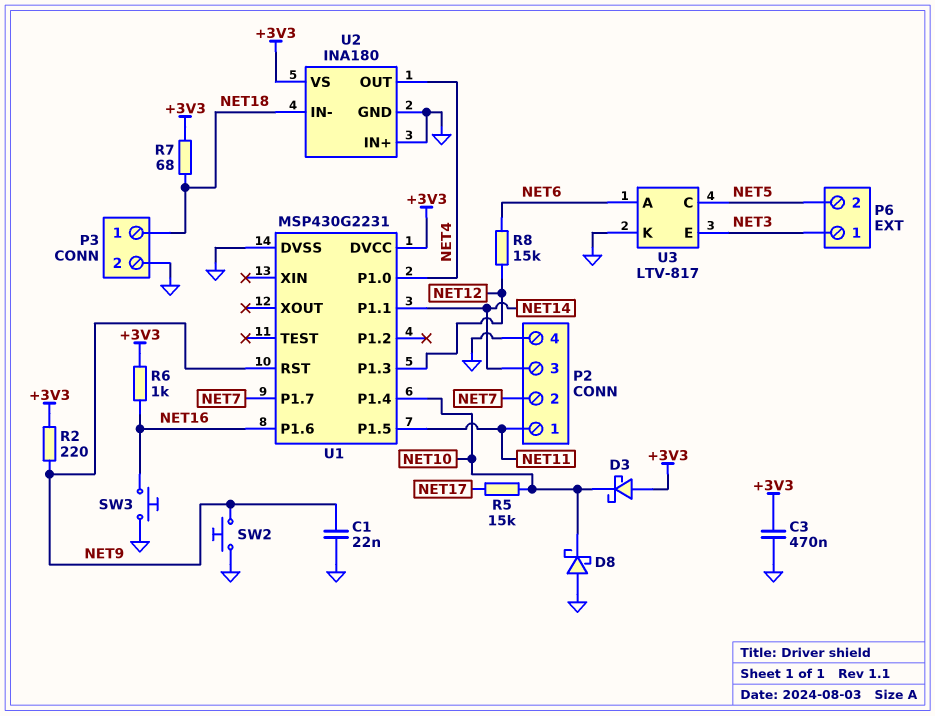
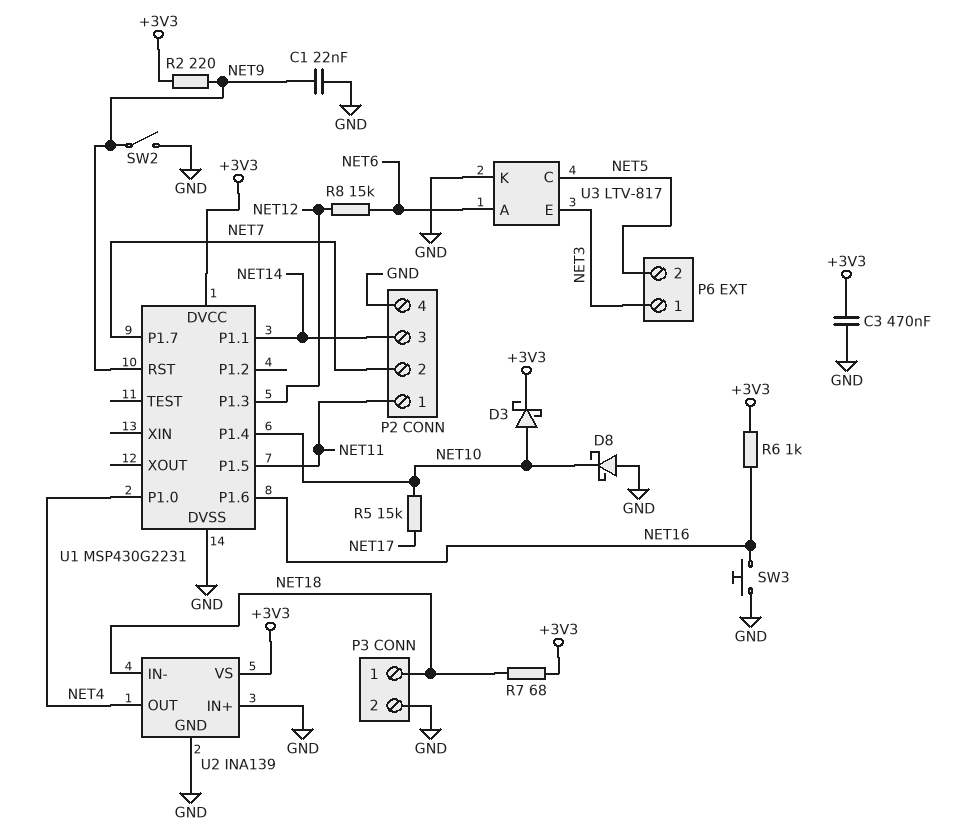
D3: schottky (A +3V3, K NET10) -> schottky (A NET10, K +3V3)
SW2: button (GND, NET9) -> switch (GND, NET9)
U2: INA180 -> INA139

